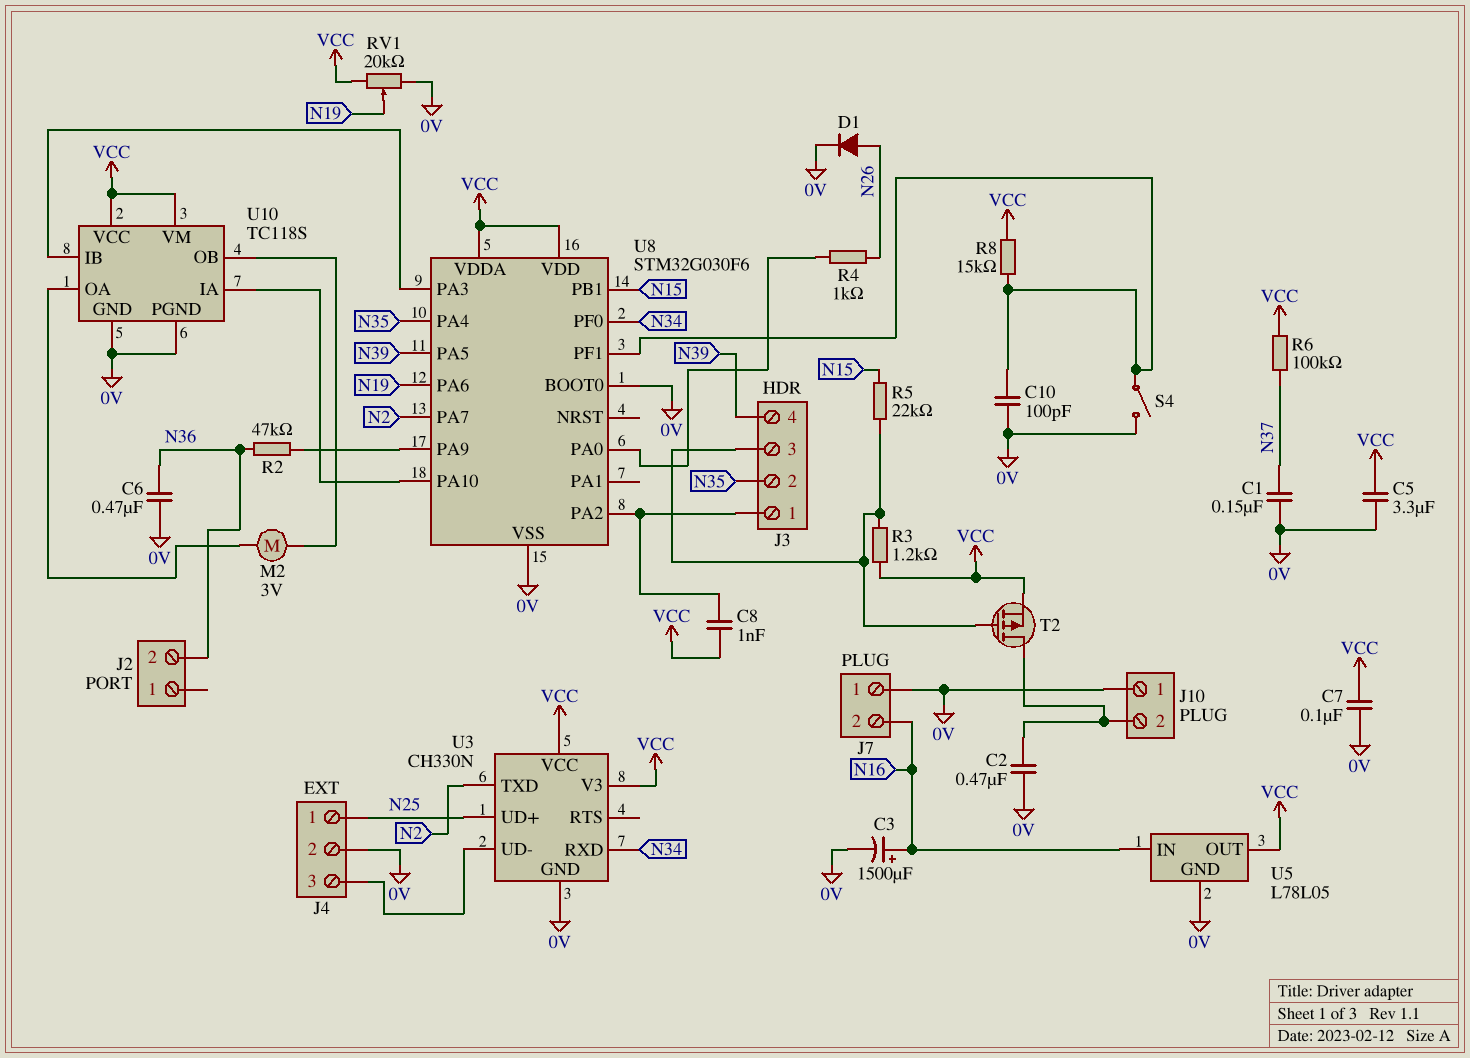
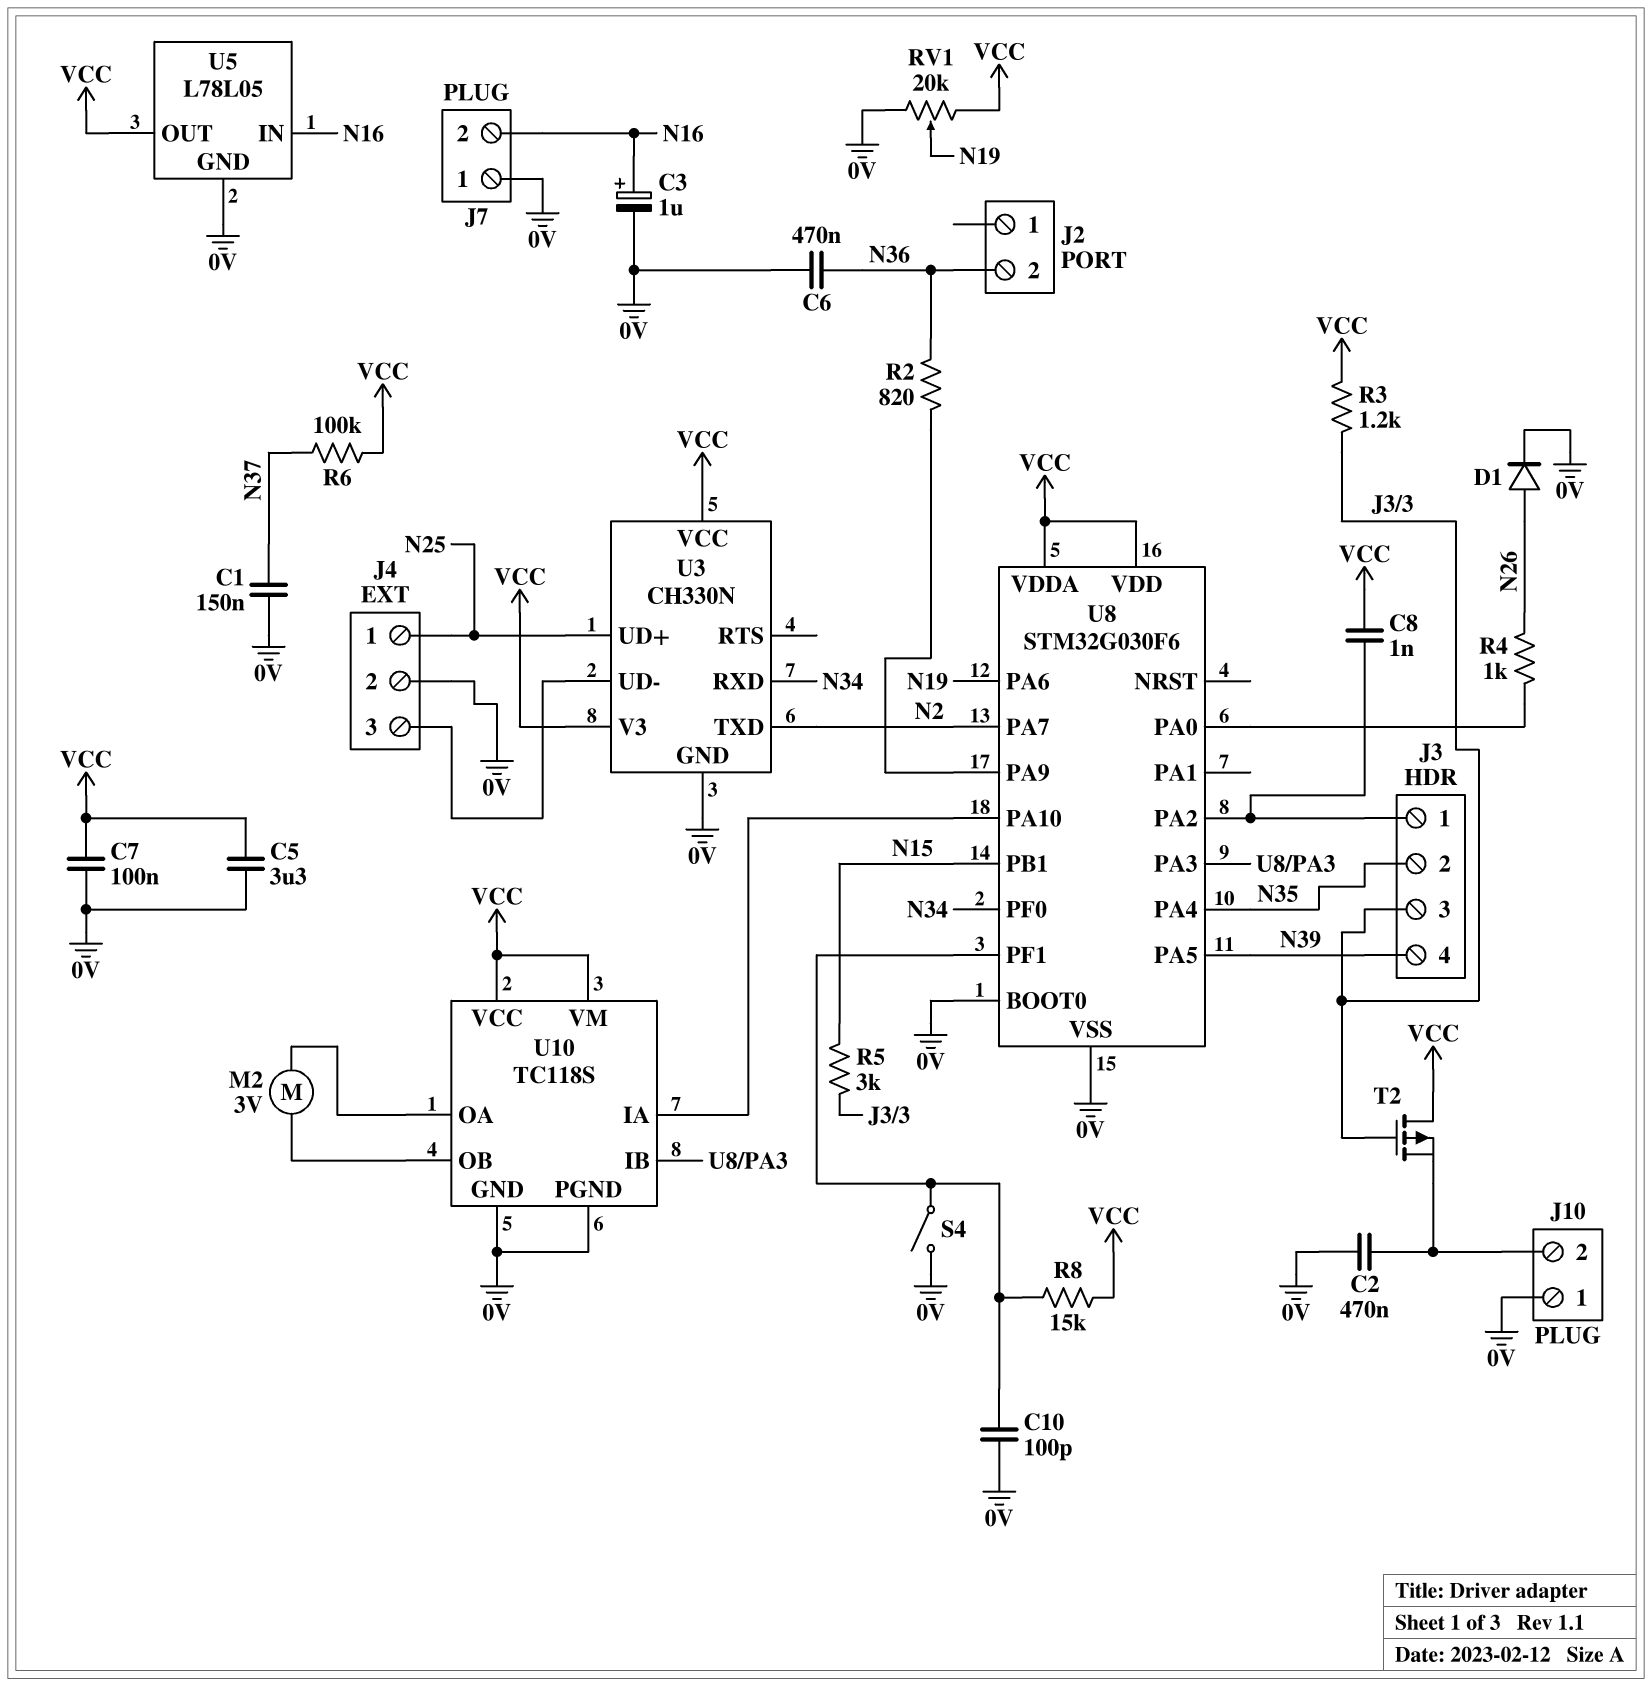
C3: 1500uF (plus N16, minus 0V) -> 1uF (plus N16, minus 0V)
R2: 47k (N36, U8/PA9) -> 820 (N36, U8/PA9)
R5: 22k (J3/3, N15) -> 3k (J3/3, N15)
T2: PMOS (G J3/3, D J10/2, S VCC) -> PMOS (G J3/3, D VCC, S J10/2)

